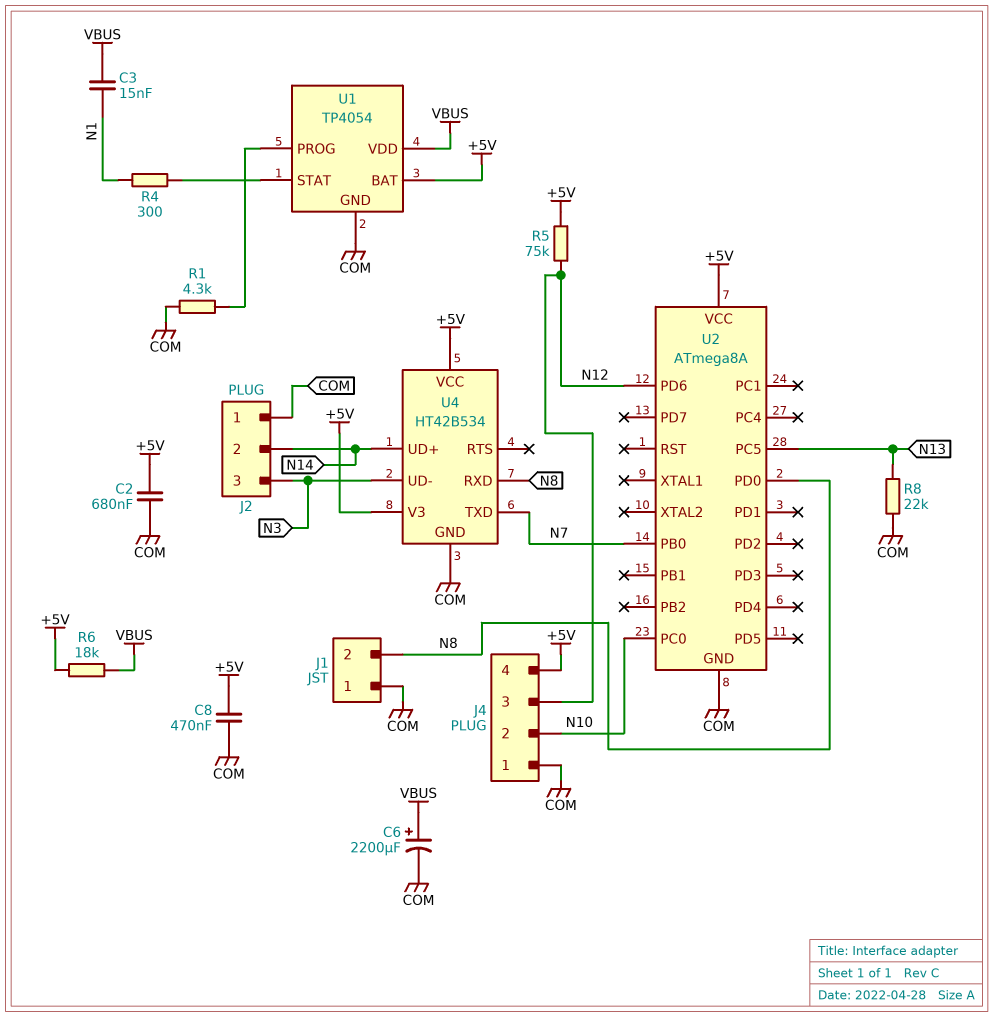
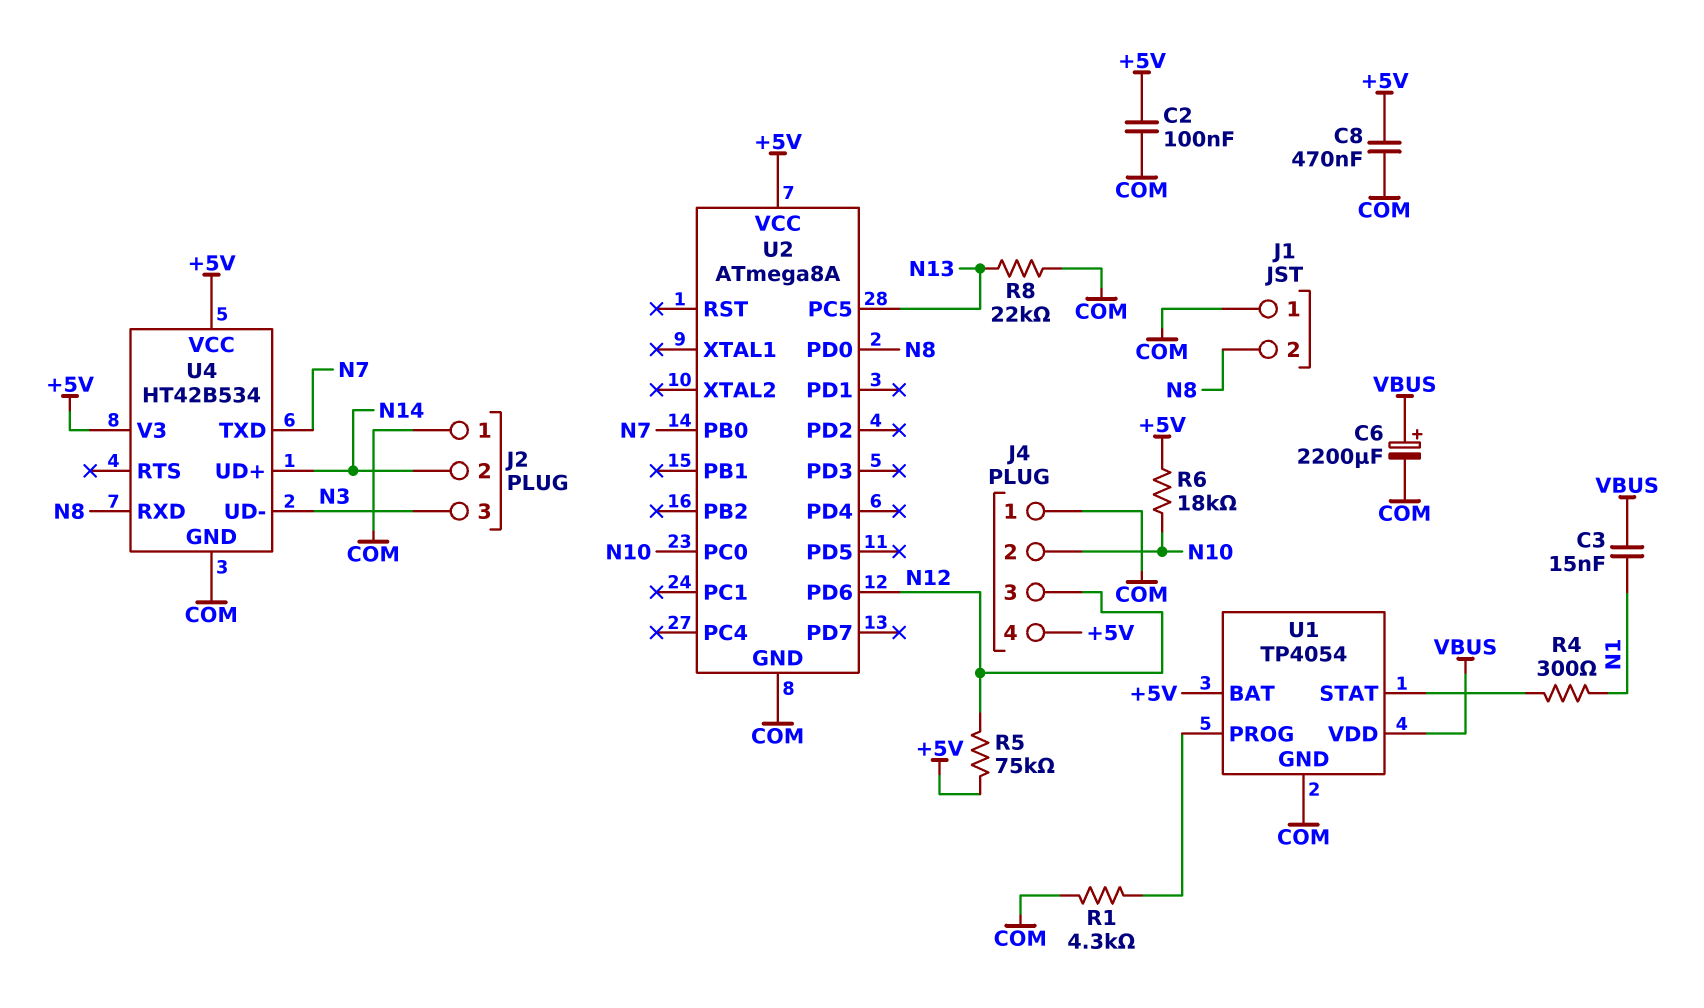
C2: 680nF (+5V, COM) -> 100nF (+5V, COM)
R6: 18k (+5V, VBUS) -> 18k (+5V, N10)

